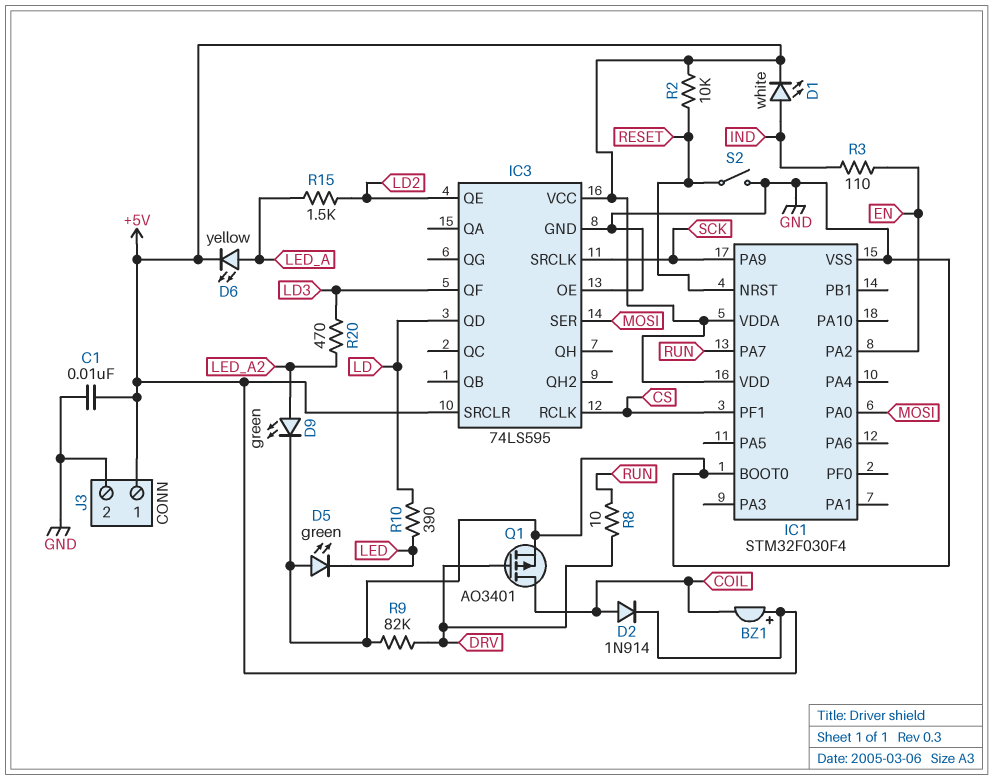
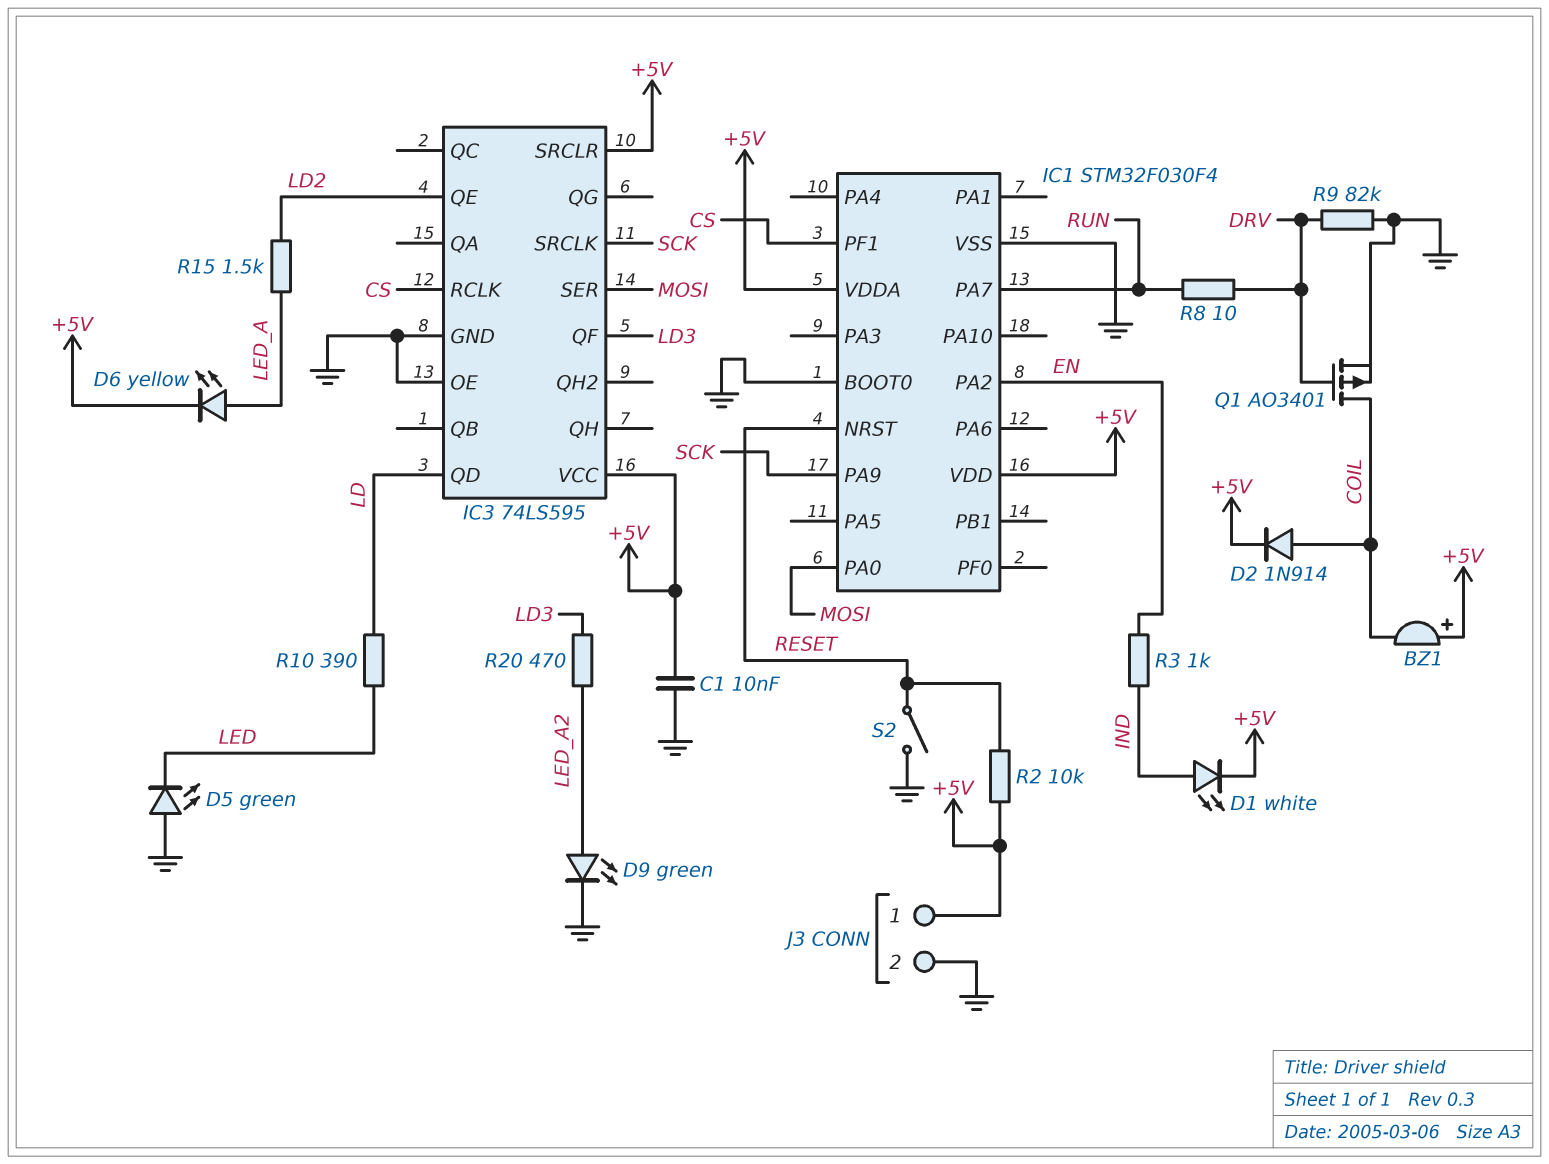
R3: 110 (EN, IND) -> 1k (EN, IND)

